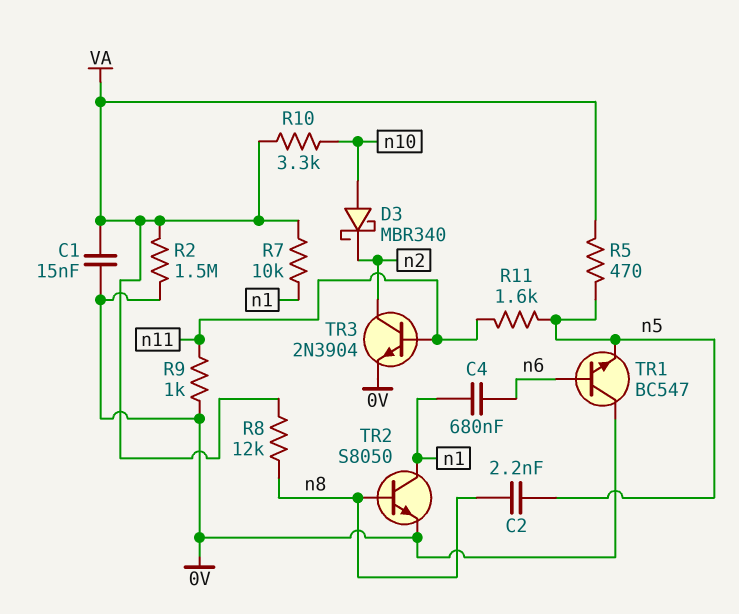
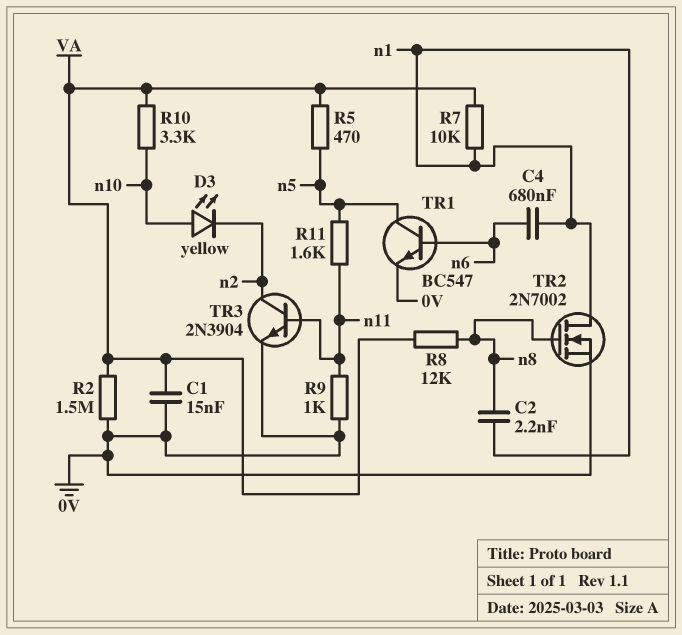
C2: 2.2nF (n5, n8) -> 2.2nF (n1, n8)
D3: schottky MBR340 (A n10, K n2) -> LED yellow (A n10, K n2)
TR1: NPN BC547 (B n6, C 0V, E n5) -> NPN BC547 (B n6, C n5, E 0V)
TR2: NPN S8050 (B n8, C n1, E 0V) -> NMOS 2N7002 (G n8, D n1, S 0V)

